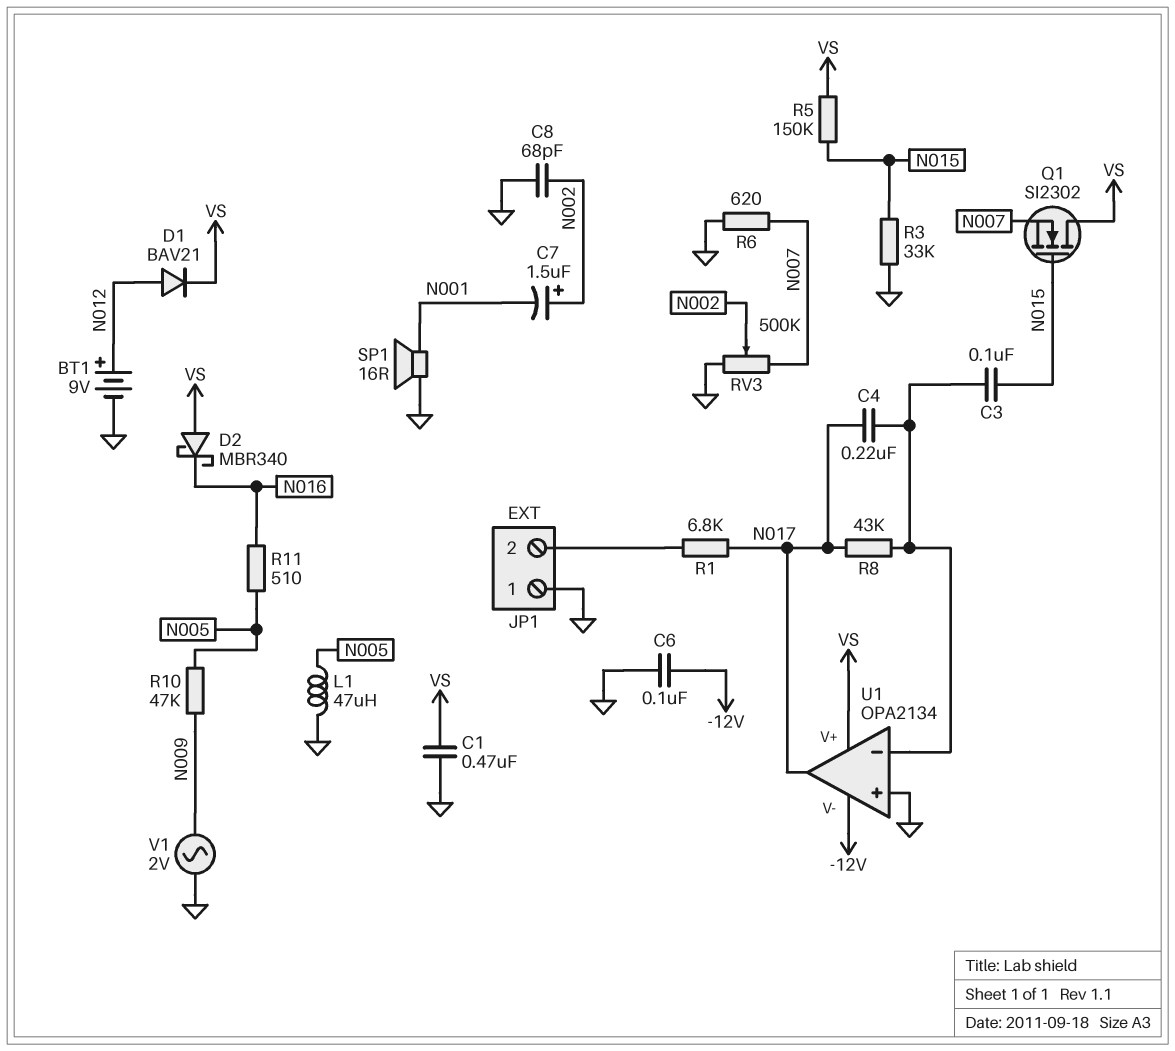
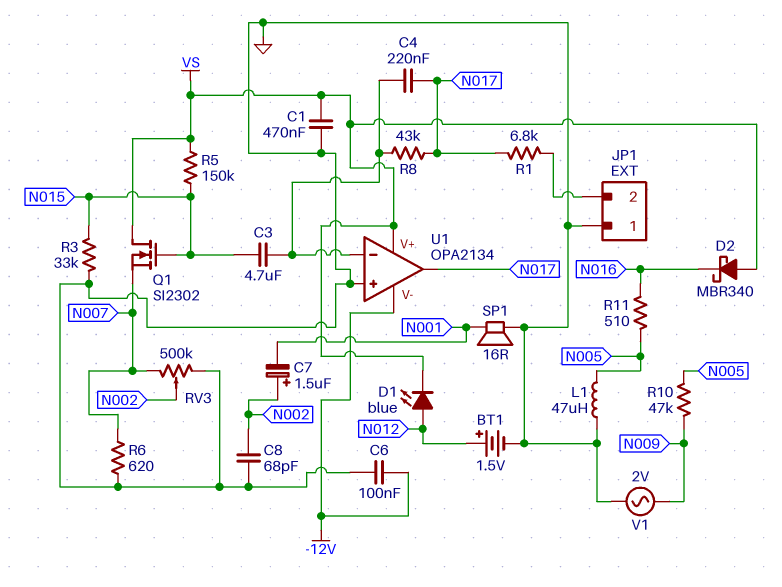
BT1: 9V (plus N012, minus GND) -> 1.5V (plus N012, minus GND)
C3: 100nF (N015, U1/in-) -> 4.7uF (N015, U1/in-)
D1: diode BAV21 (A N012, K VS) -> LED blue (A N012, K VS)

